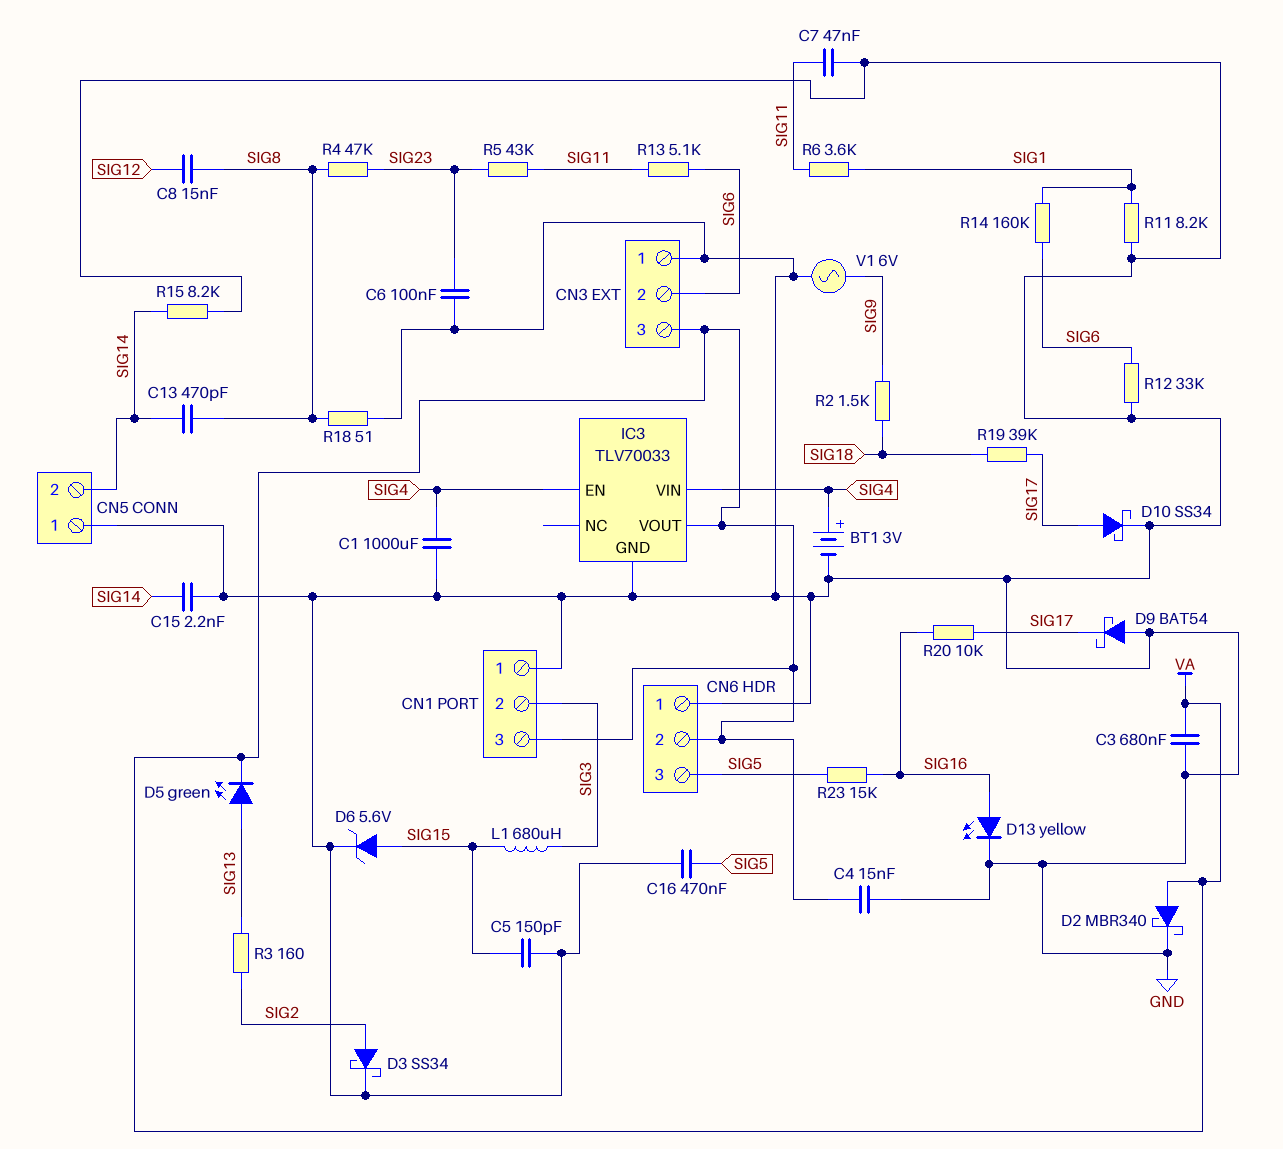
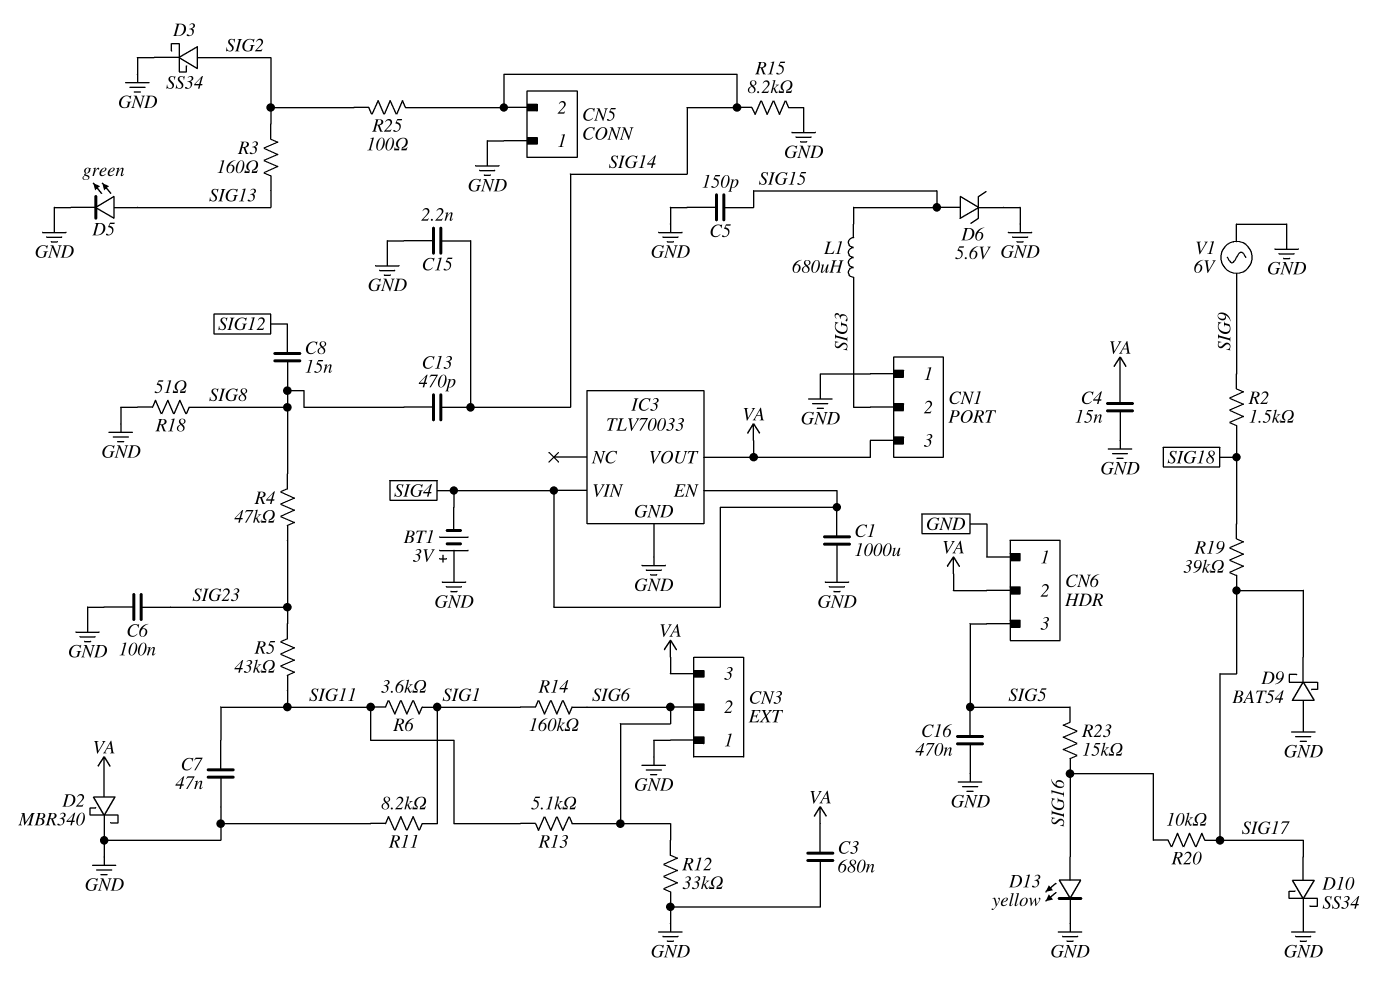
BT1: 3V (plus SIG4, minus GND) -> 3V (plus GND, minus SIG4)
D5: LED green (A SIG13, K VA) -> LED green (A SIG13, K GND)
R25: none -> 100 (SIG2, SIG14)

